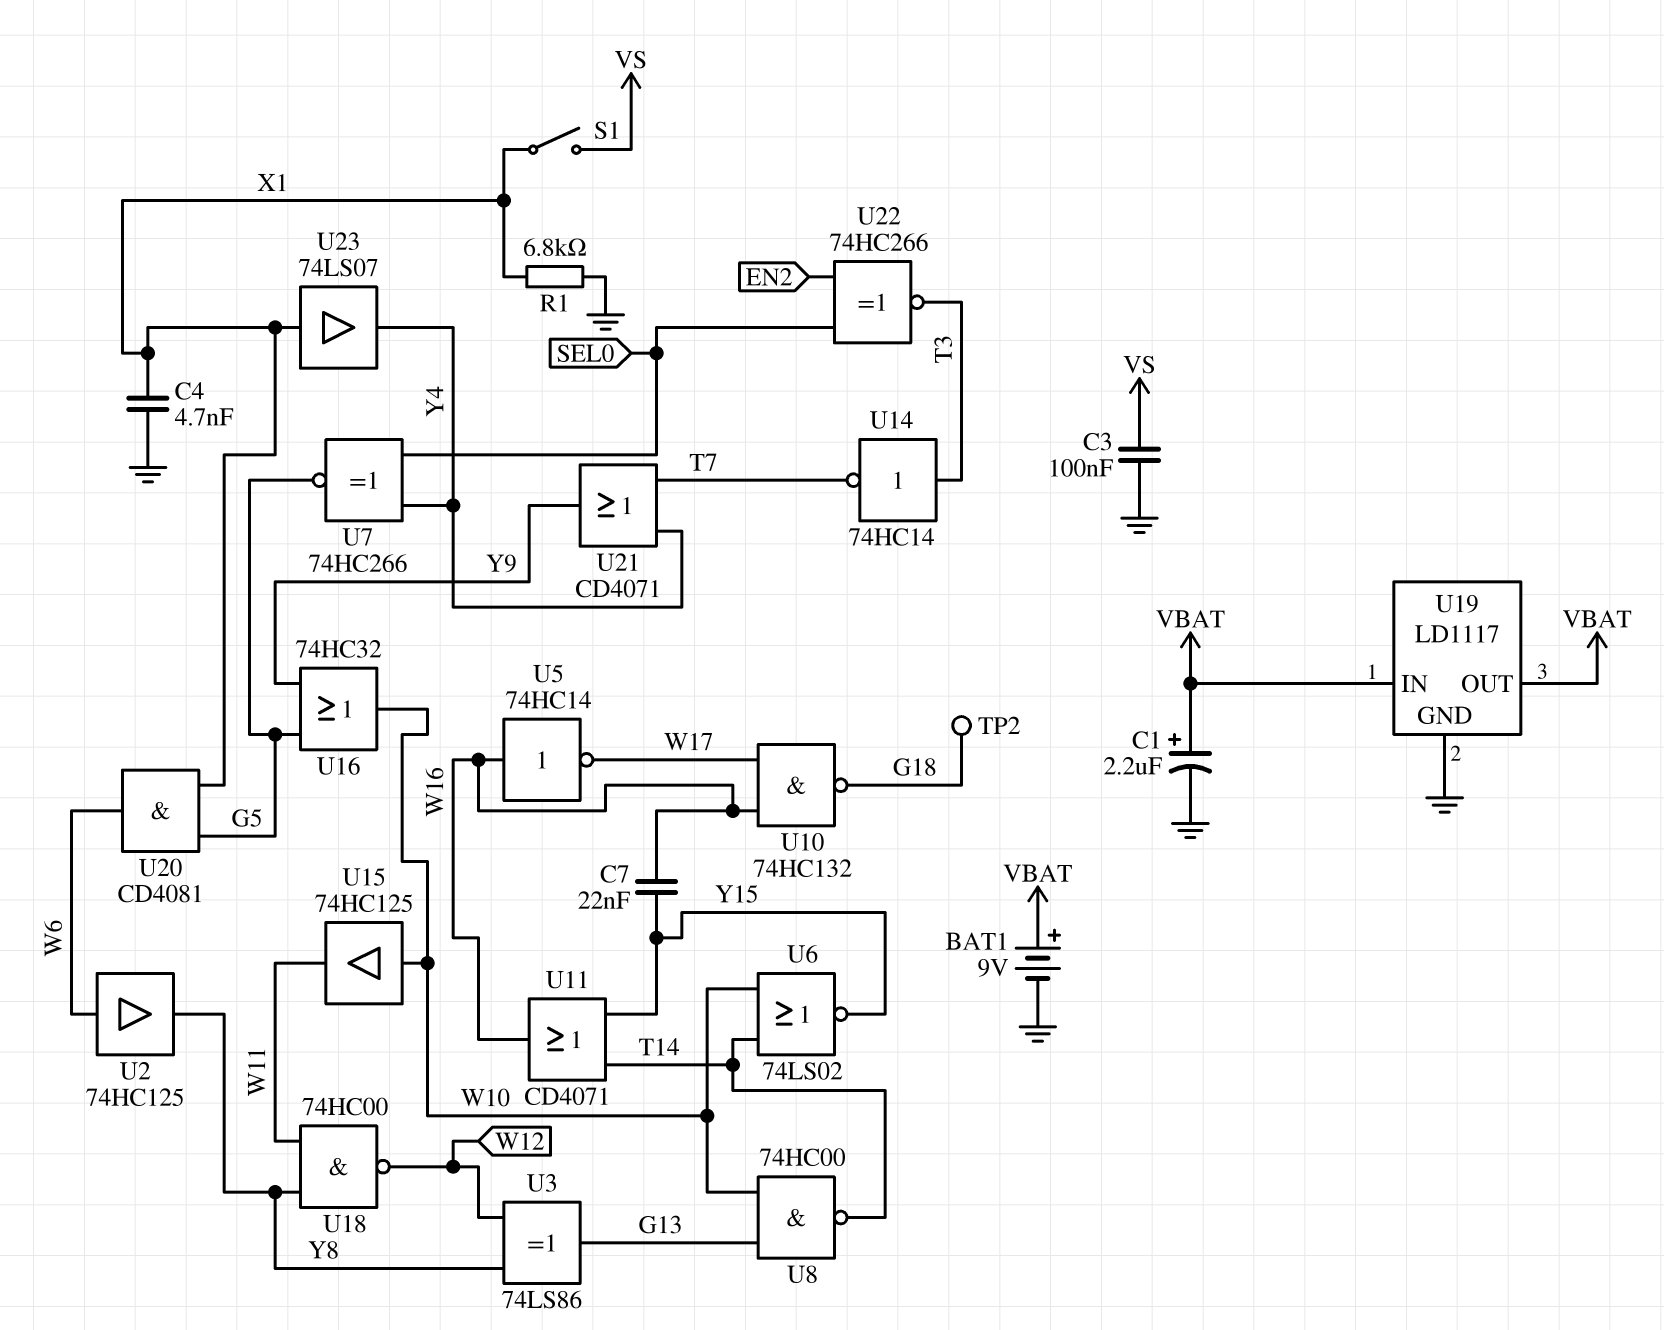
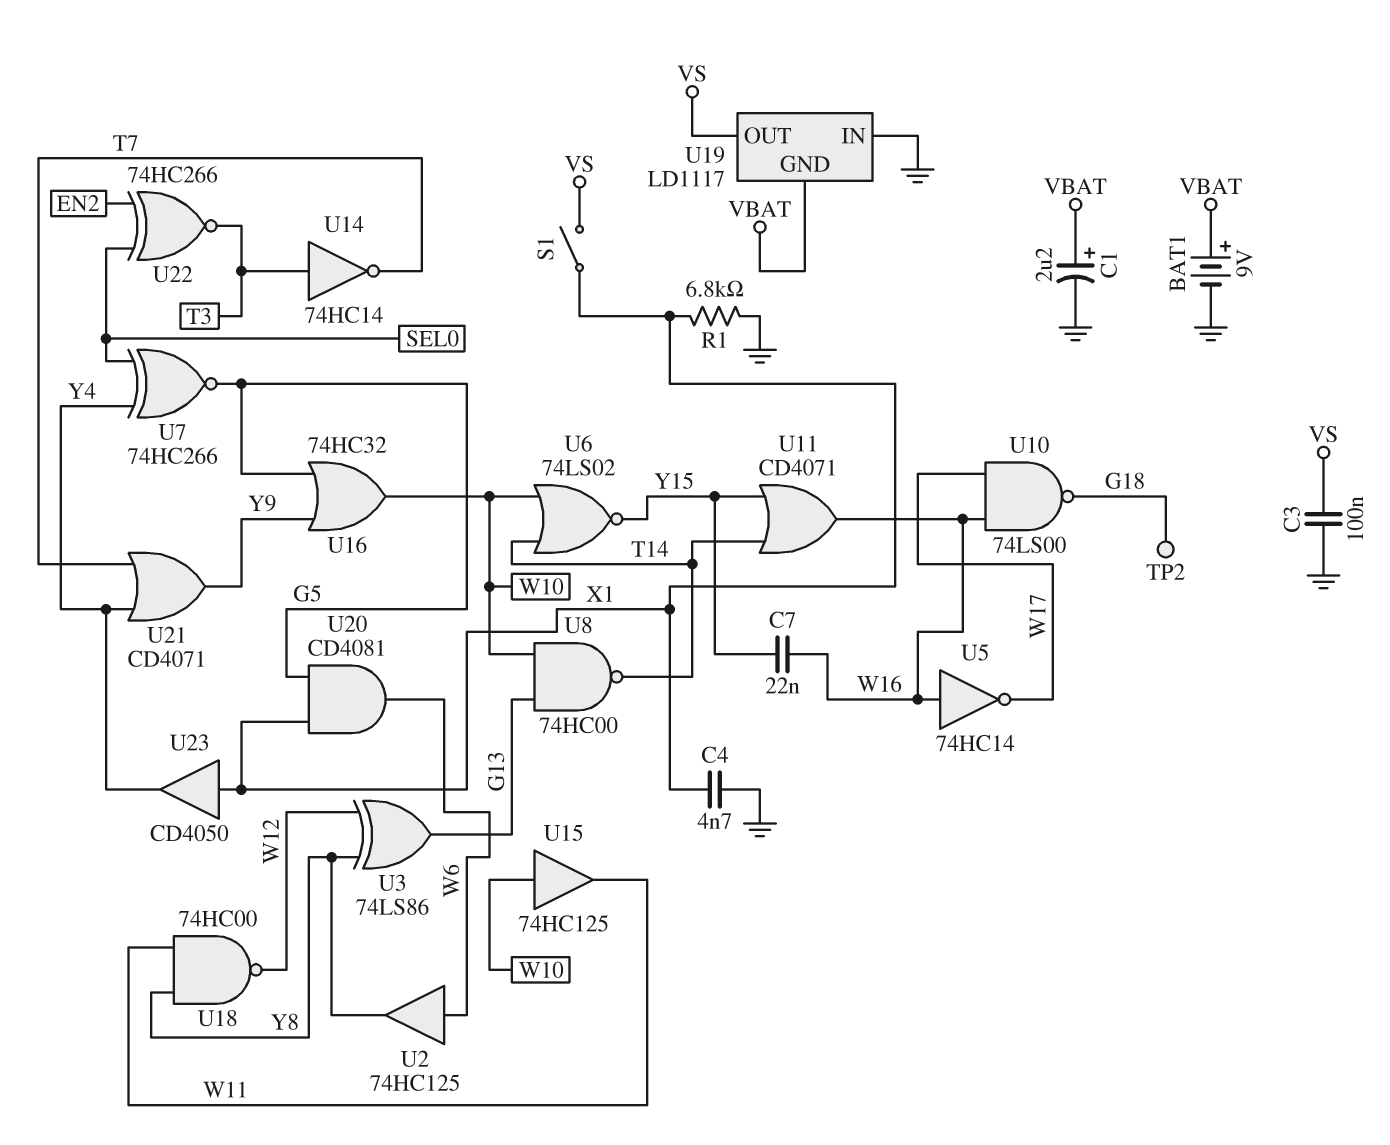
U10: NAND 74HC132 (in W16, in W17, out G18) -> NAND 74LS00 (in W16, in W17, out G18)
U19 pin GND: GND -> VBAT
U19 pin IN: VBAT -> GND
U19 pin OUT: VBAT -> VS
U23: buffer 74LS07 (in X1, out Y4) -> buffer CD4050 (in X1, out Y4)

